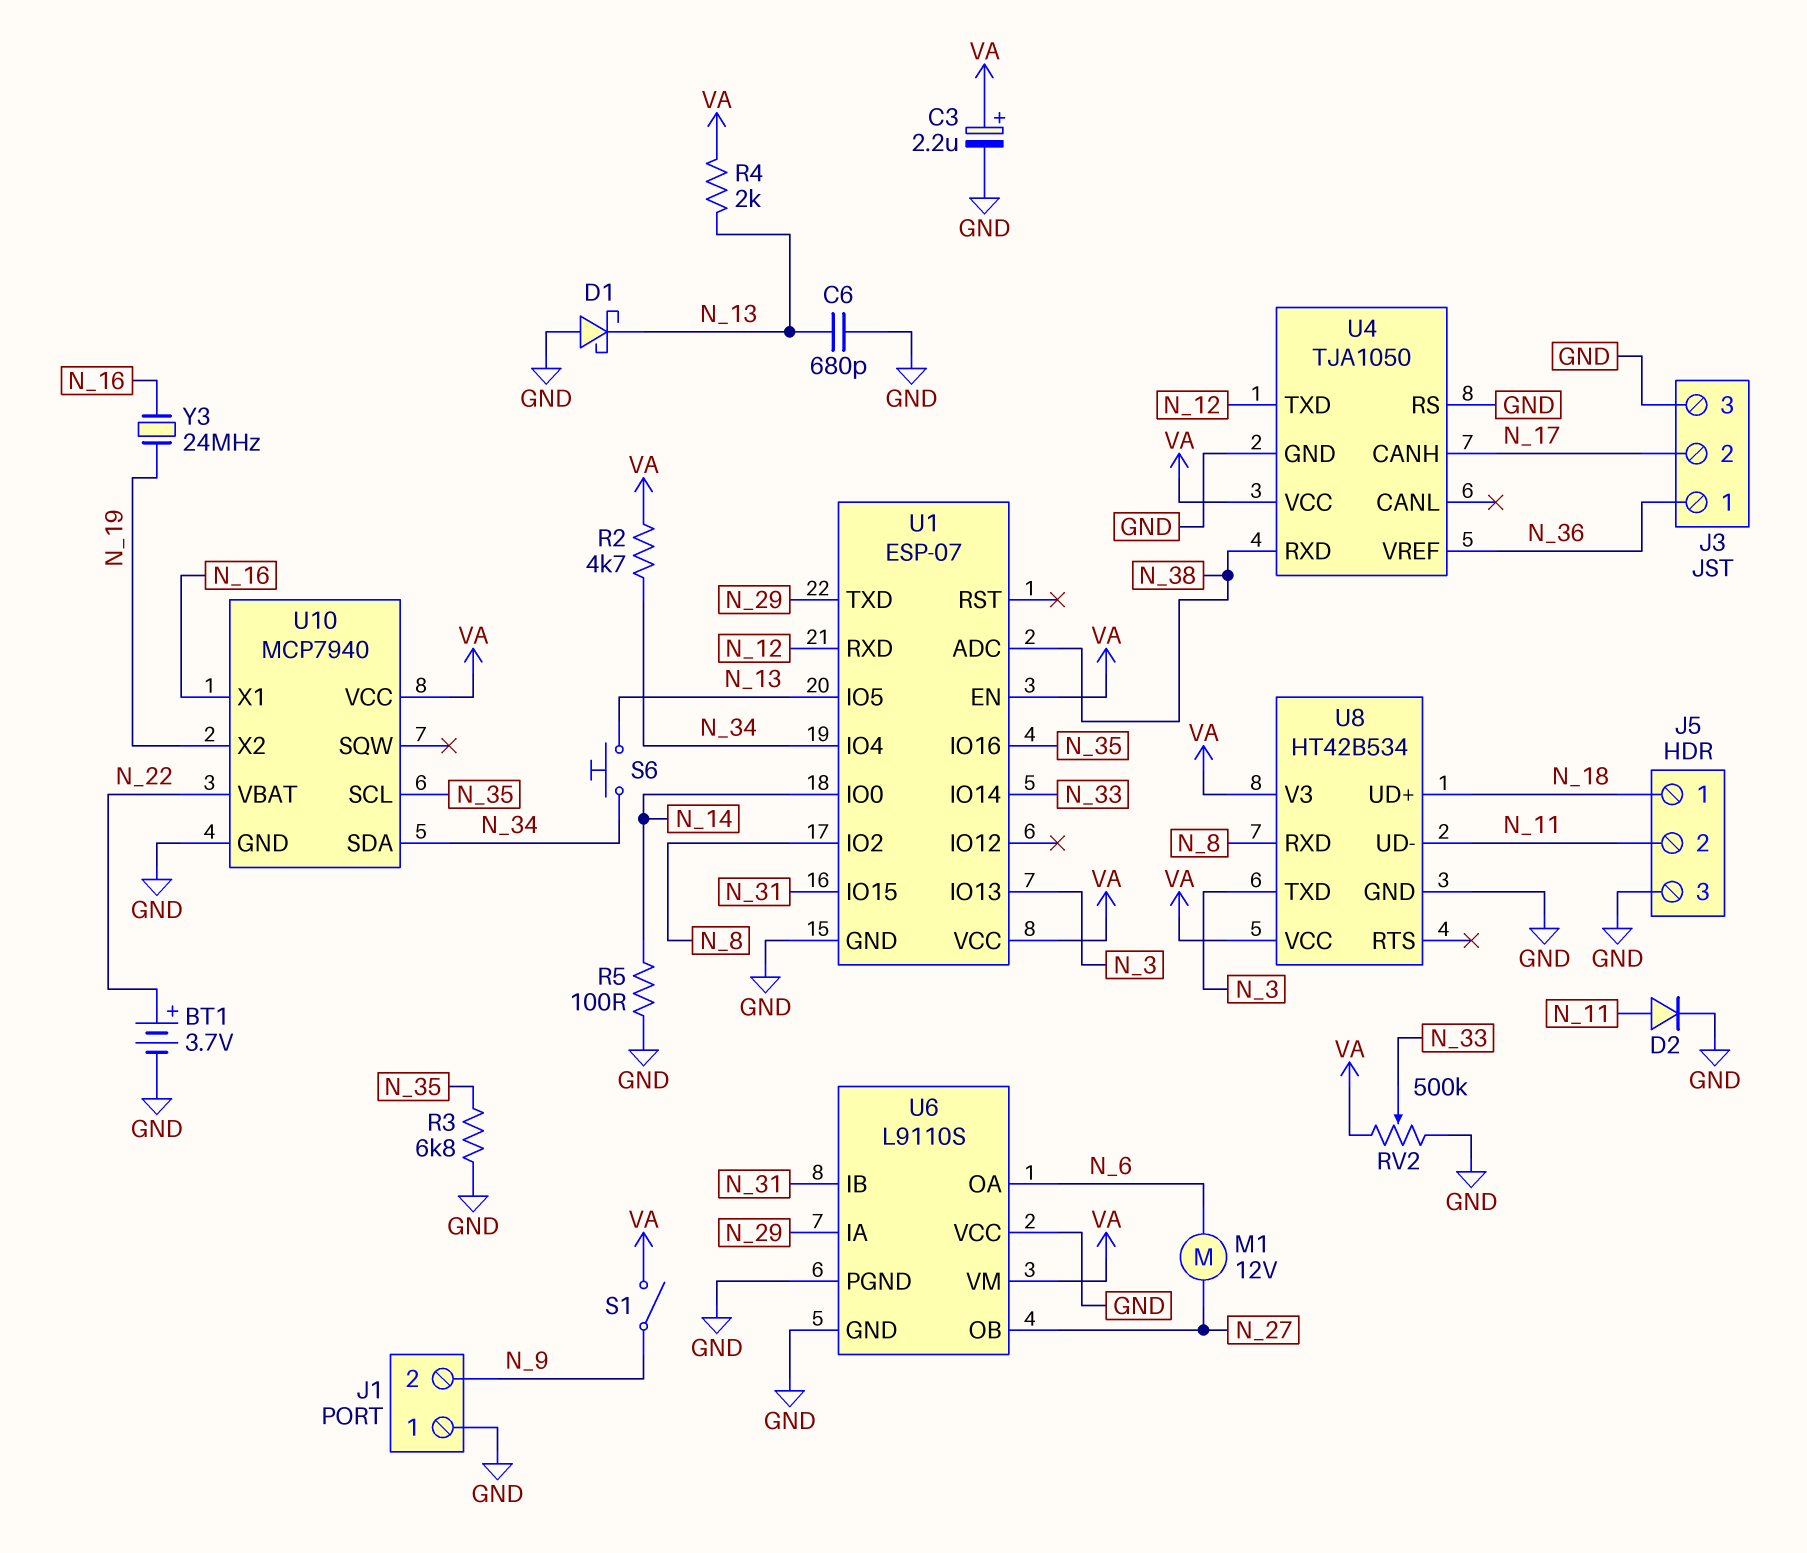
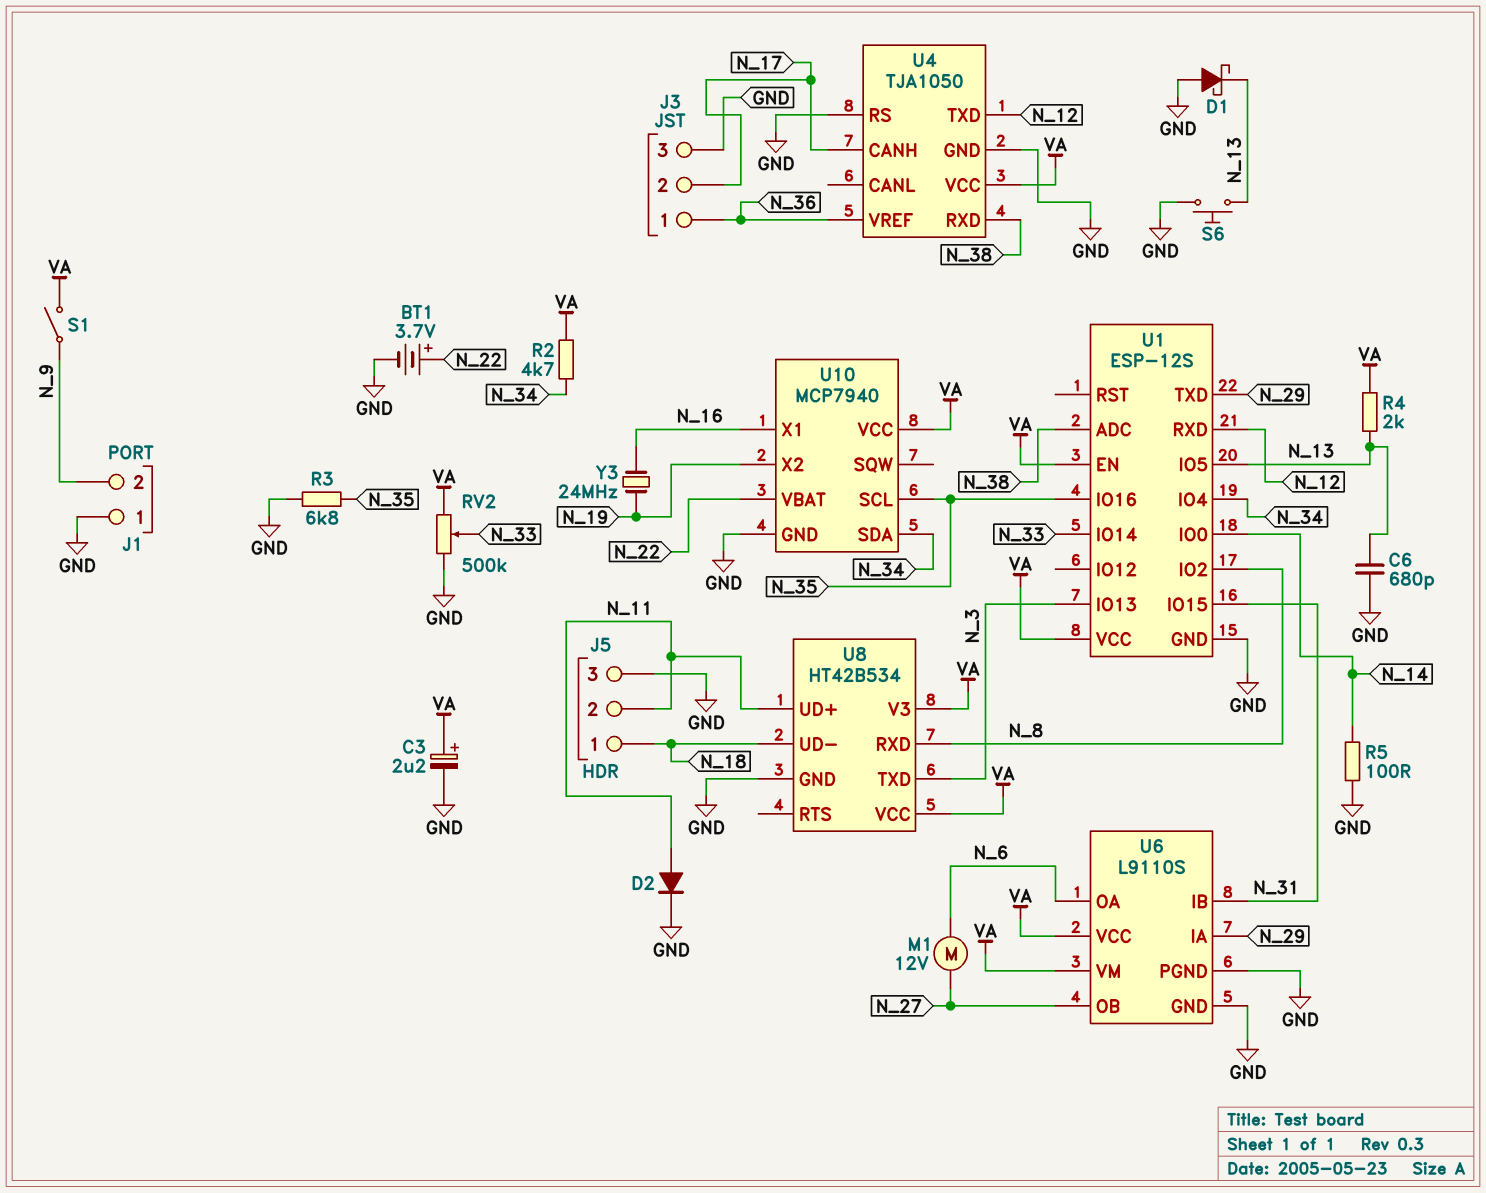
S6: button (N_13, N_34) -> button (GND, N_13)
U1: ESP-07 -> ESP-12S
U6 pin VCC: GND -> VA
U8 pin UD+: N_18 -> N_11
U8 pin UD-: N_11 -> N_18

